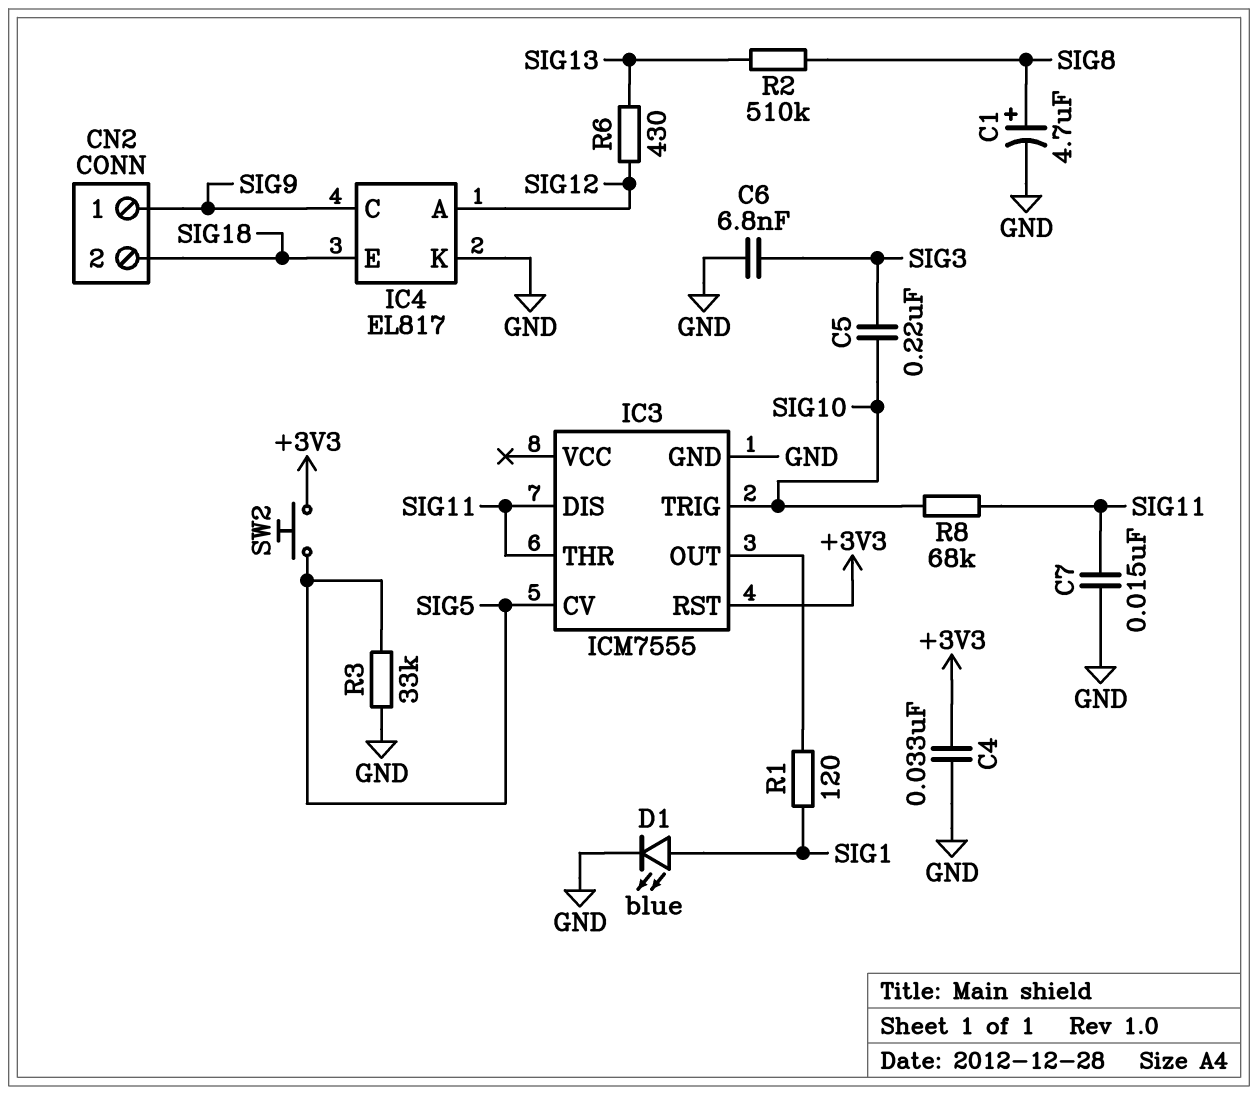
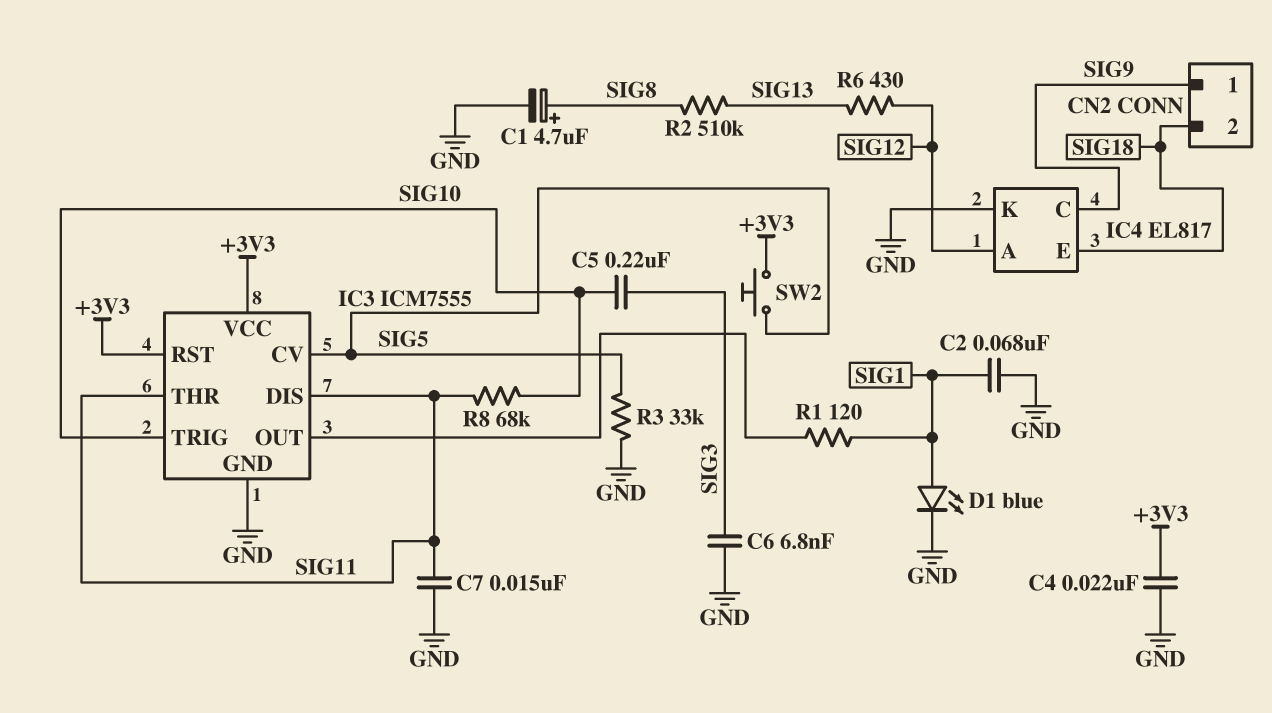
C2: none -> 68nF (GND, SIG1)
C4: 33nF (+3V3, GND) -> 22nF (+3V3, GND)
IC3 pin VCC: none -> +3V3

